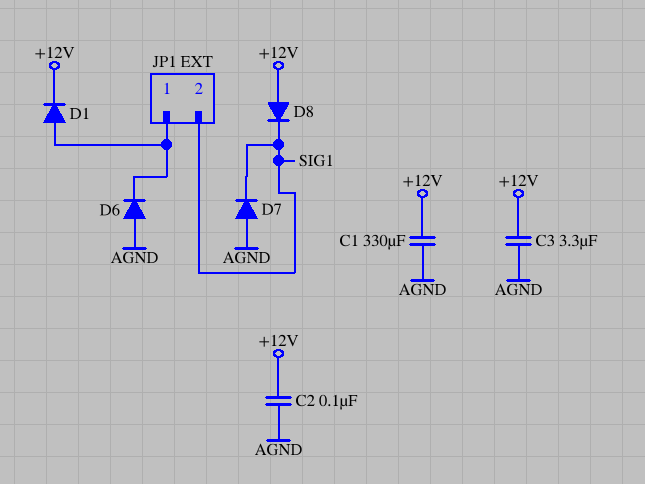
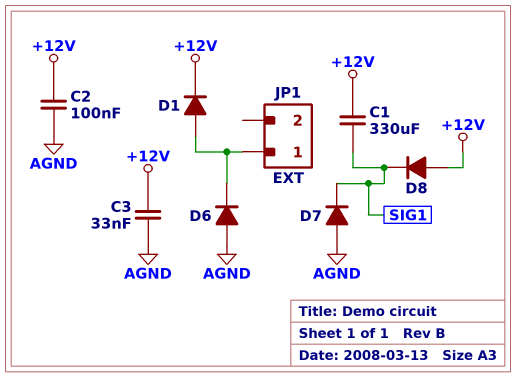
C1: 330uF (+12V, AGND) -> 330uF (+12V, SIG1)
C3: 3.3uF (+12V, AGND) -> 33nF (+12V, AGND)
JP1 pin 2: SIG1 -> none

